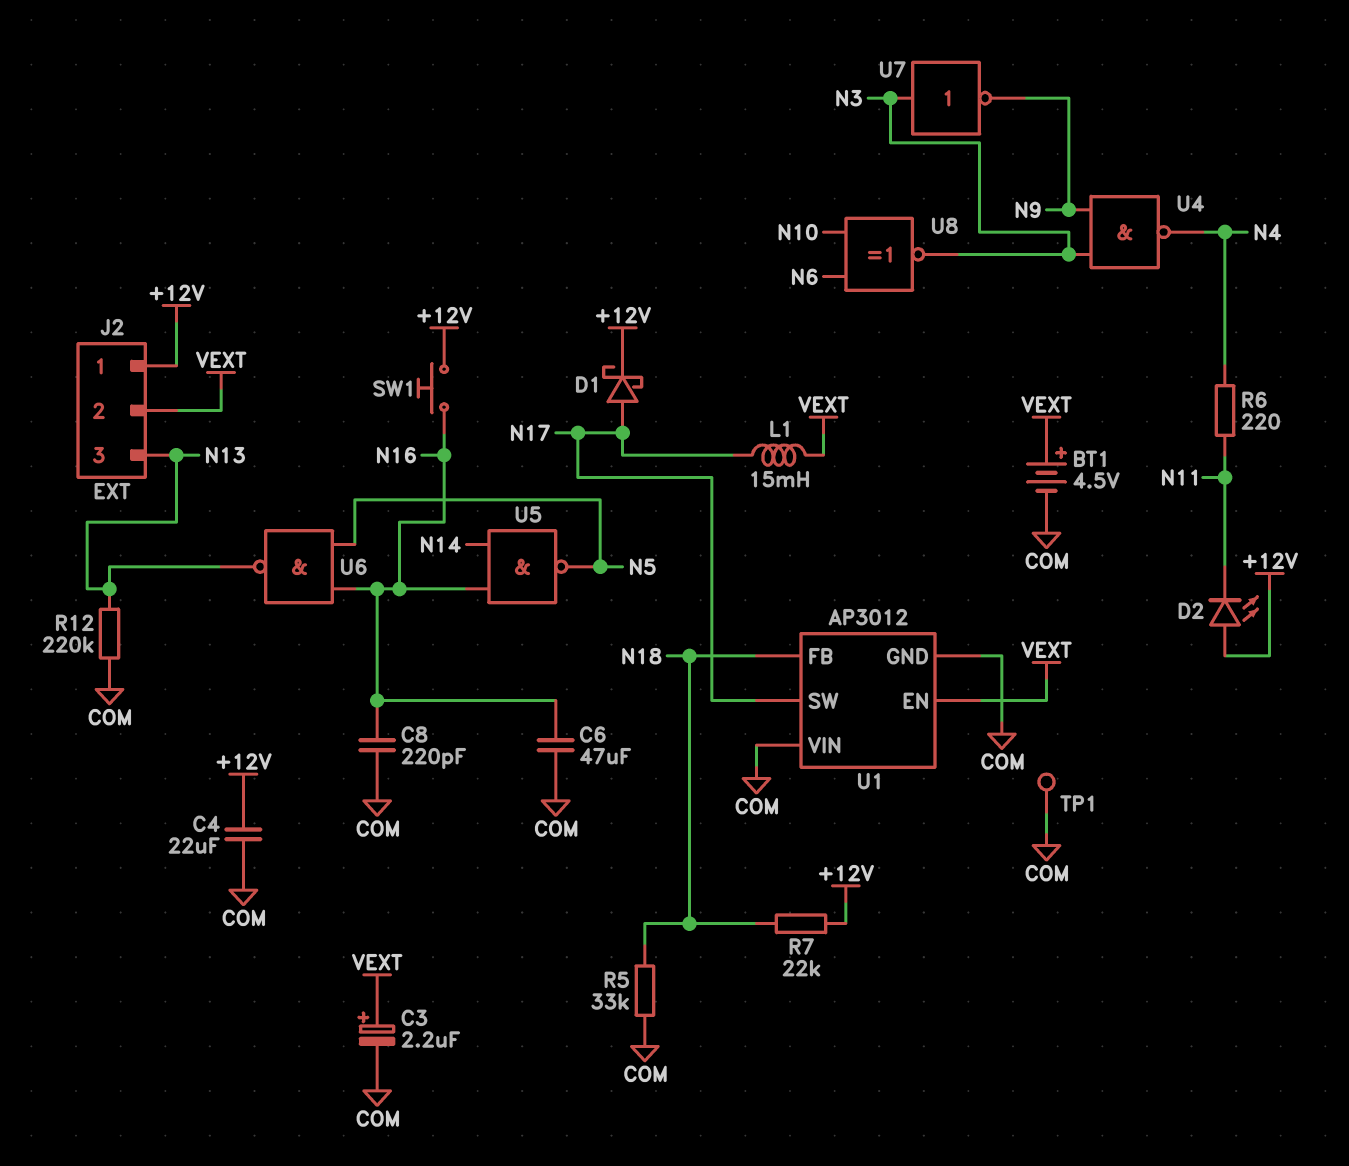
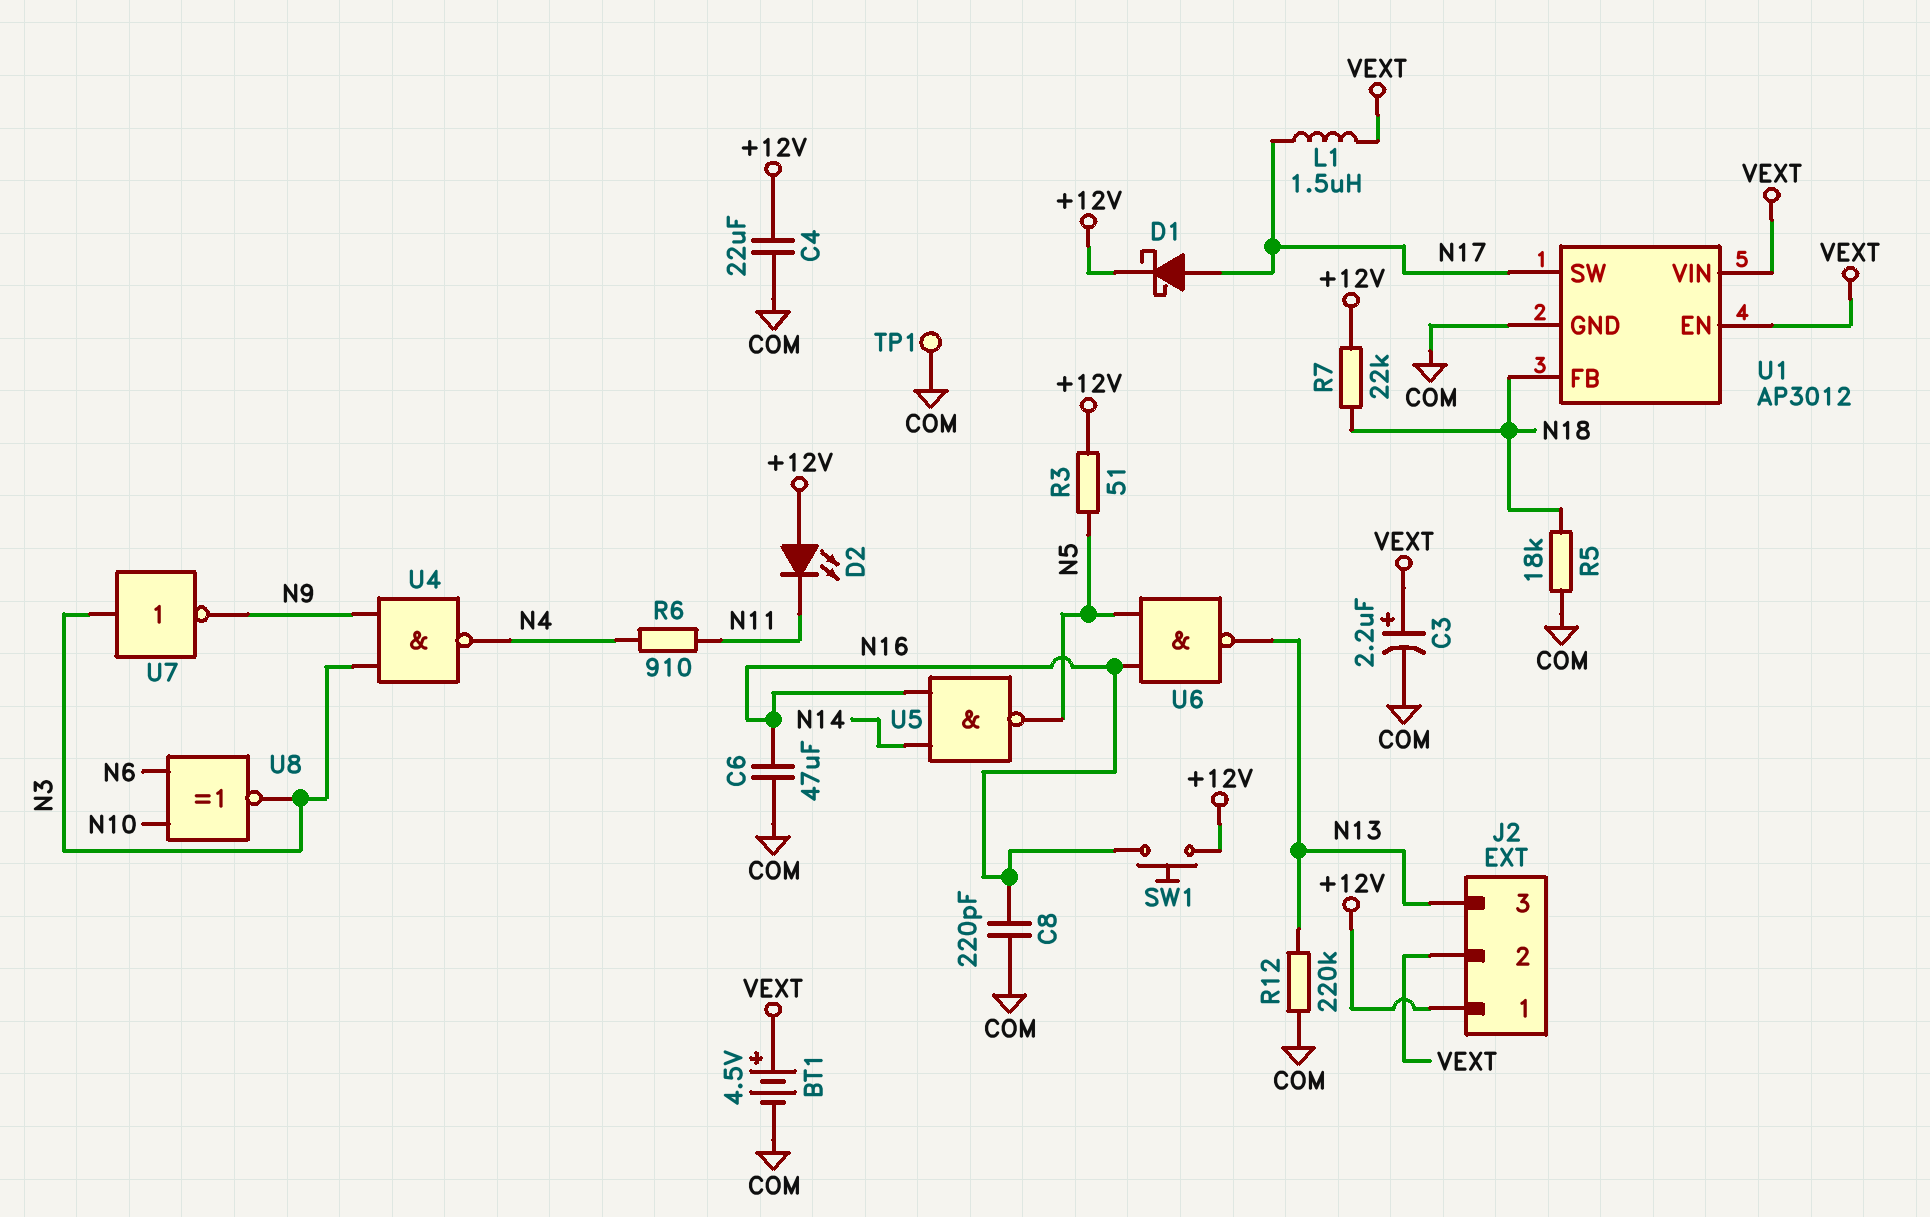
L1: 15mH (N17, VEXT) -> 1.5uH (N17, VEXT)
R3: none -> 51 (+12V, N5)
R5: 33k (COM, N18) -> 18k (COM, N18)
R6: 220 (N4, N11) -> 910 (N4, N11)
U1 pin VIN: COM -> VEXT

